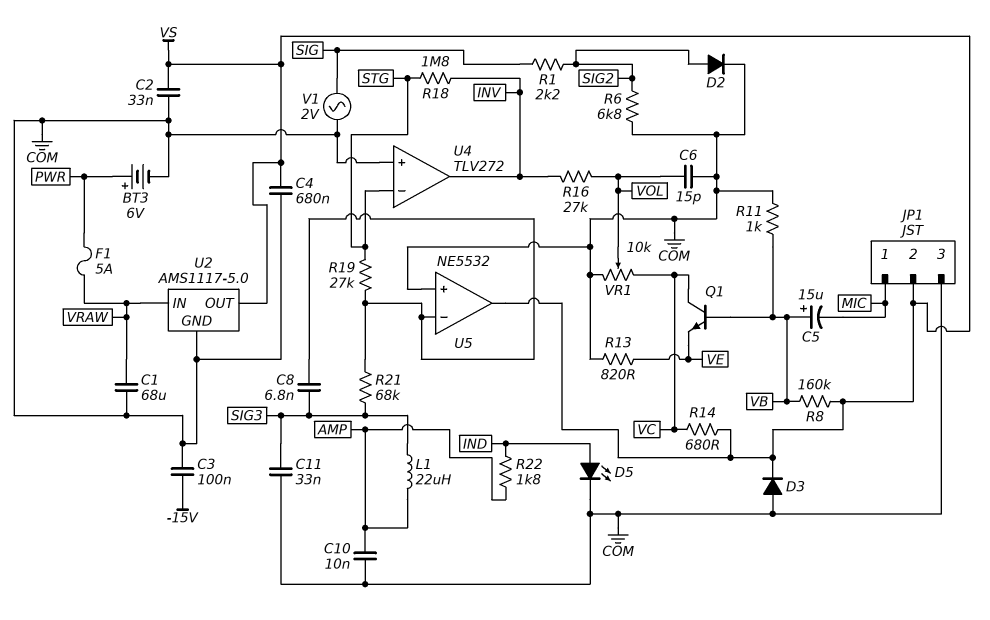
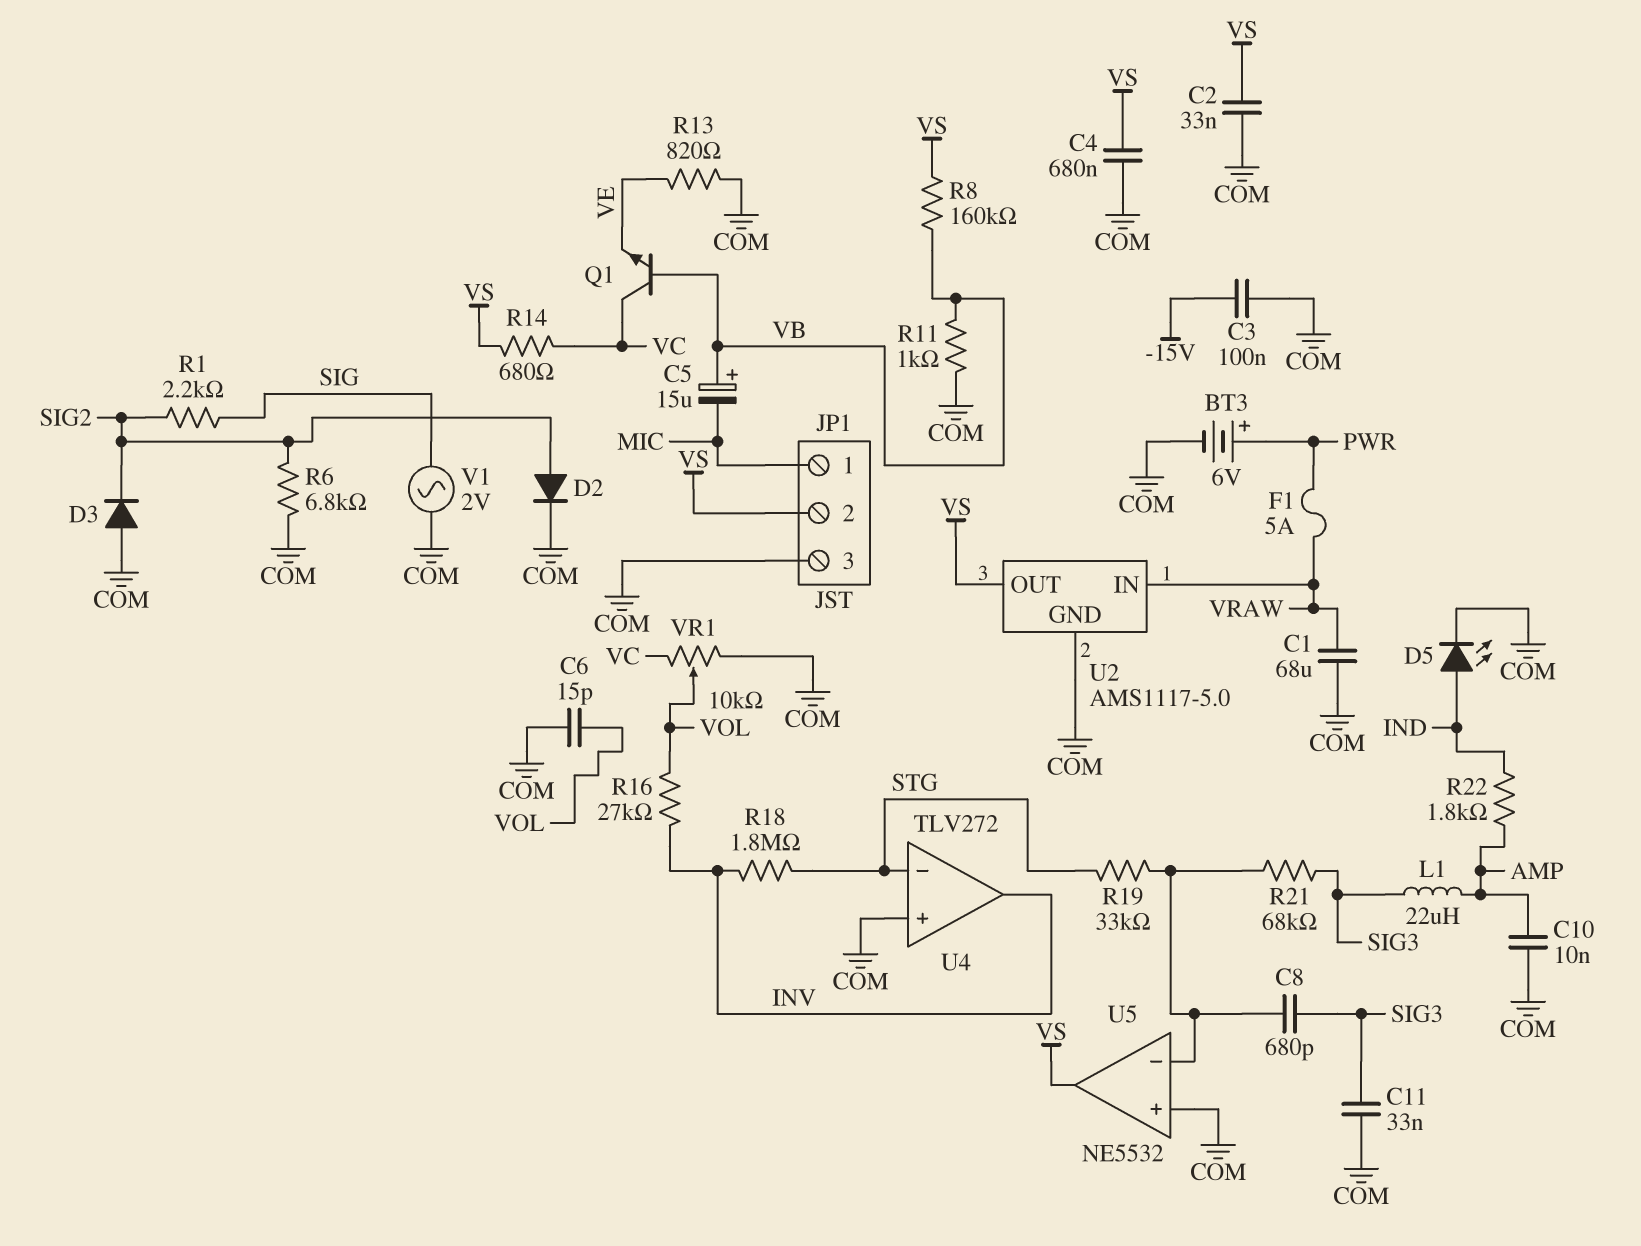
C8: 6.8nF (SIG3, U5/in-) -> 680pF (SIG3, U5/in-)
D3: diode (A COM, K VS) -> diode (A COM, K SIG2)
R19: 27k (STG, U5/in-) -> 33k (STG, U5/in-)

